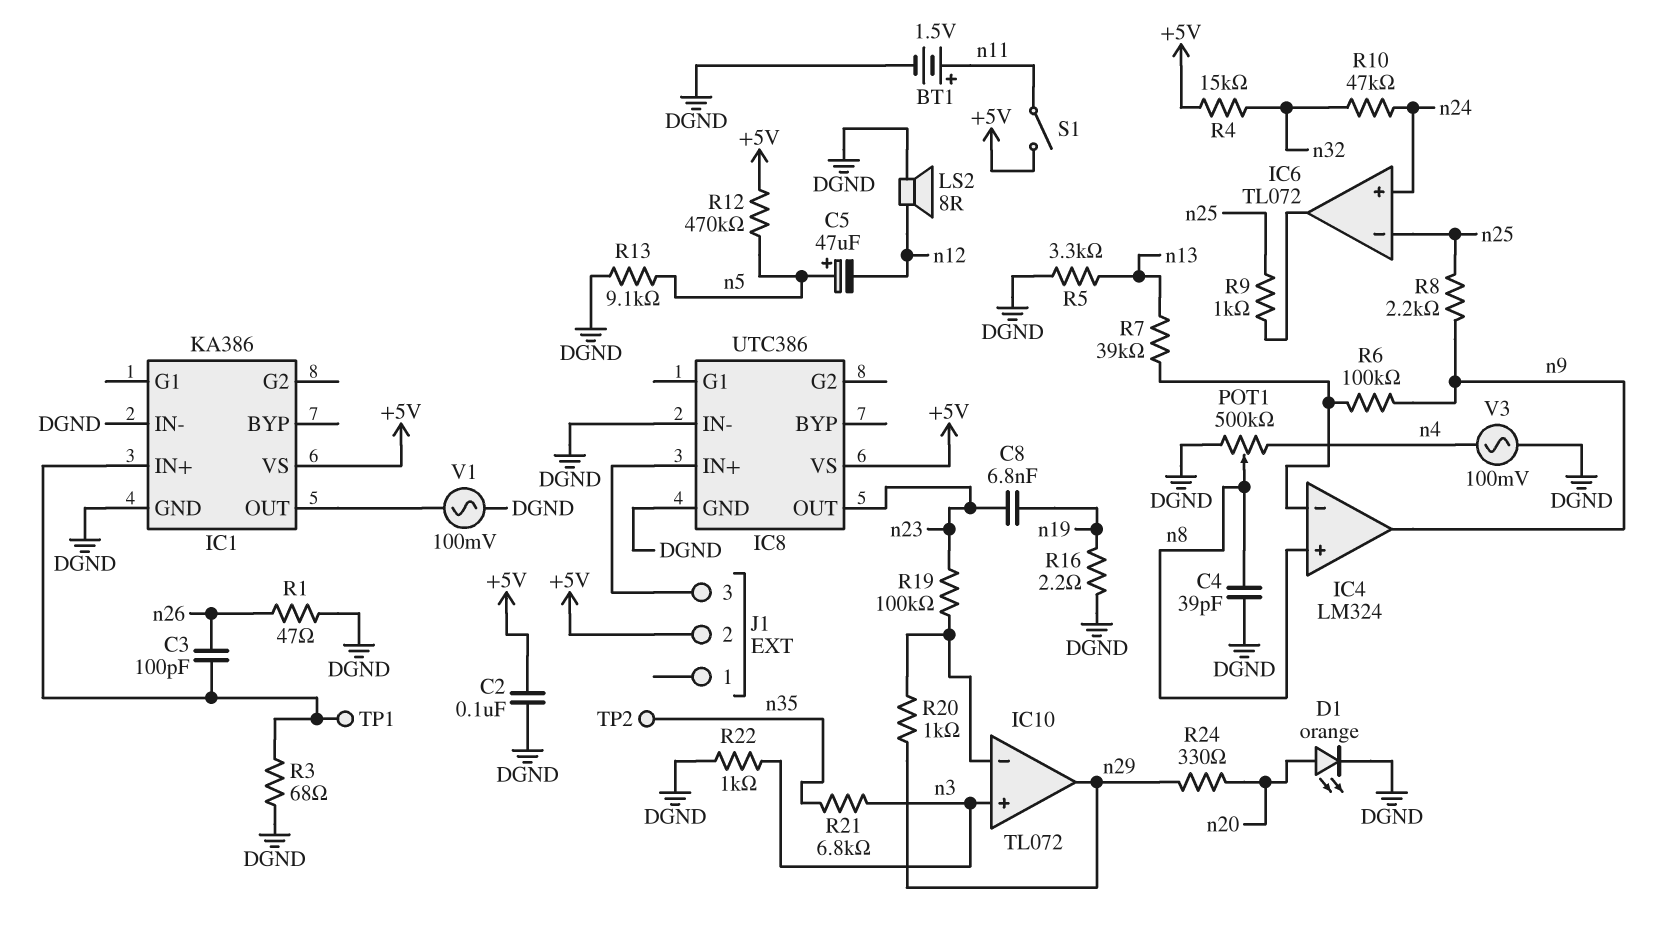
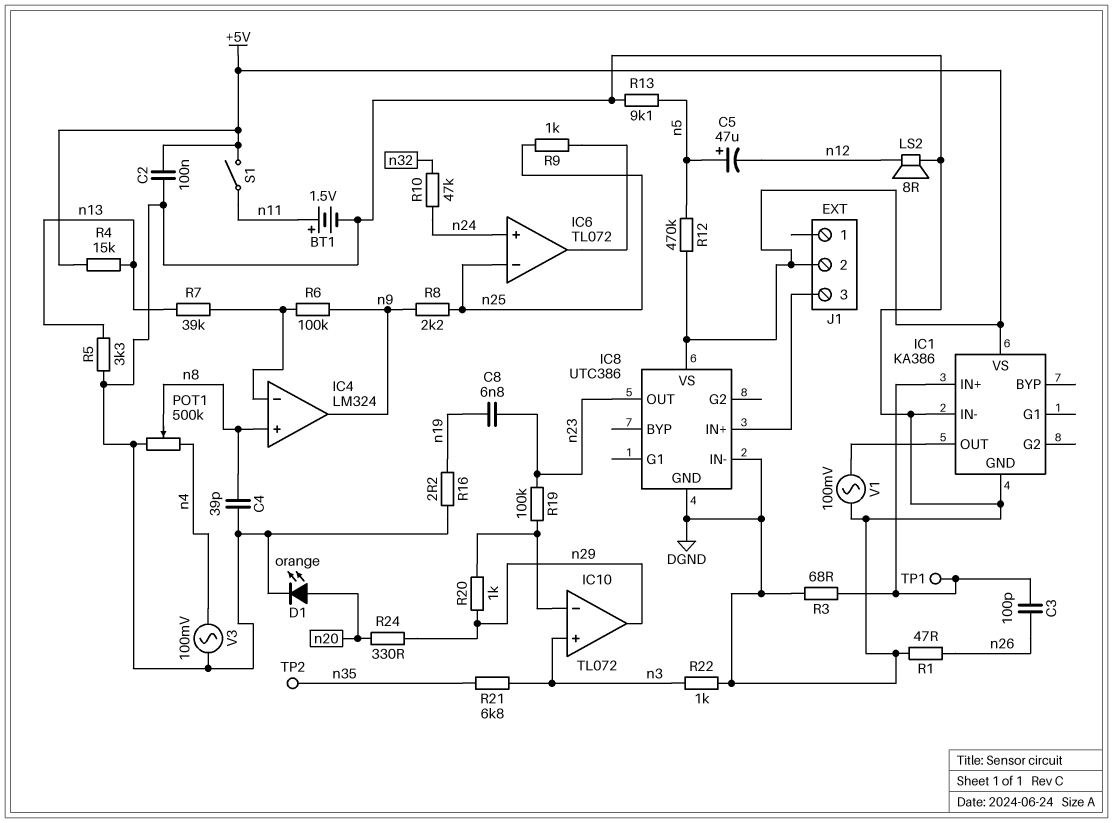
R4: 15k (+5V, n32) -> 15k (+5V, n13)

